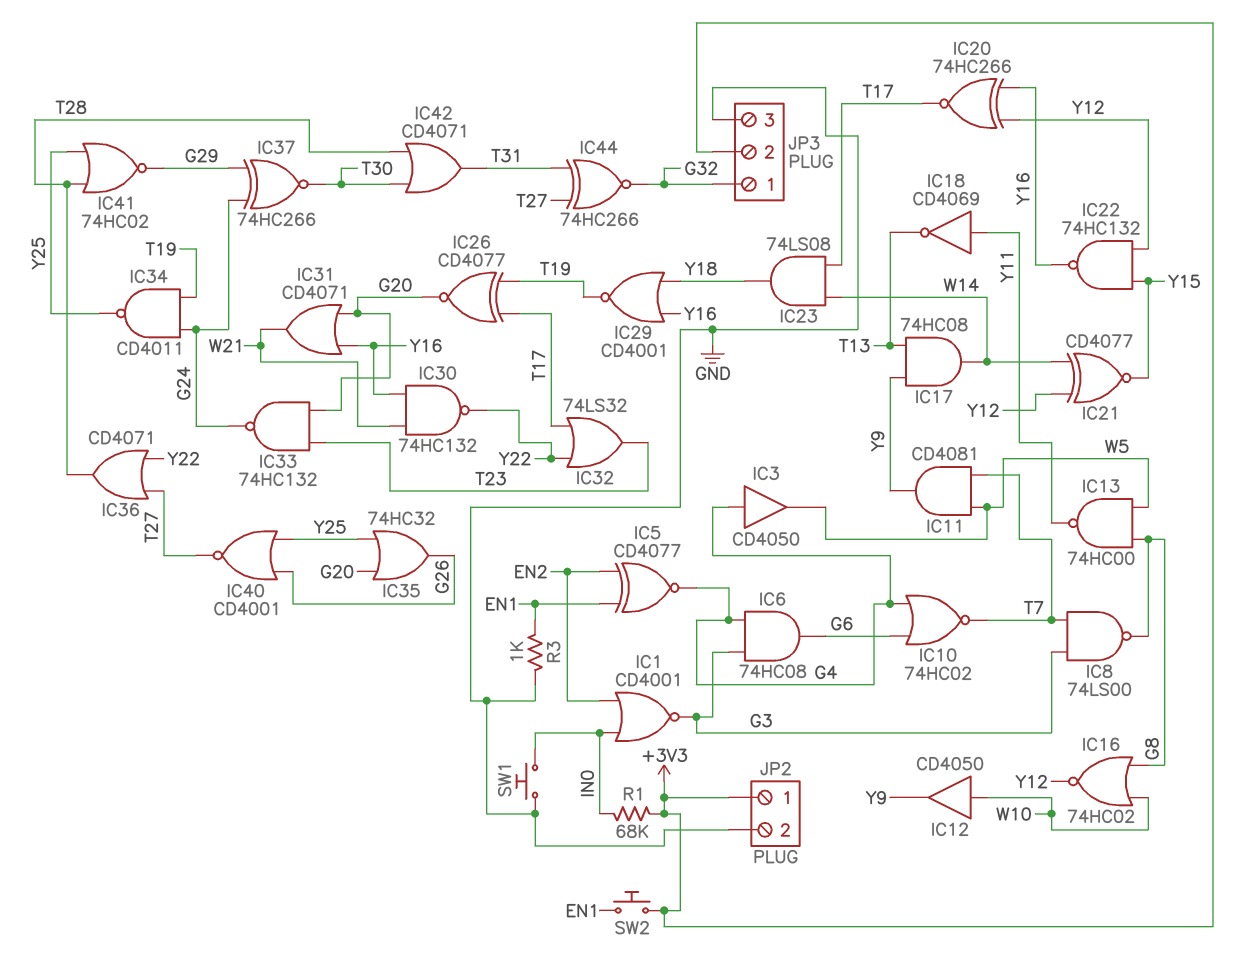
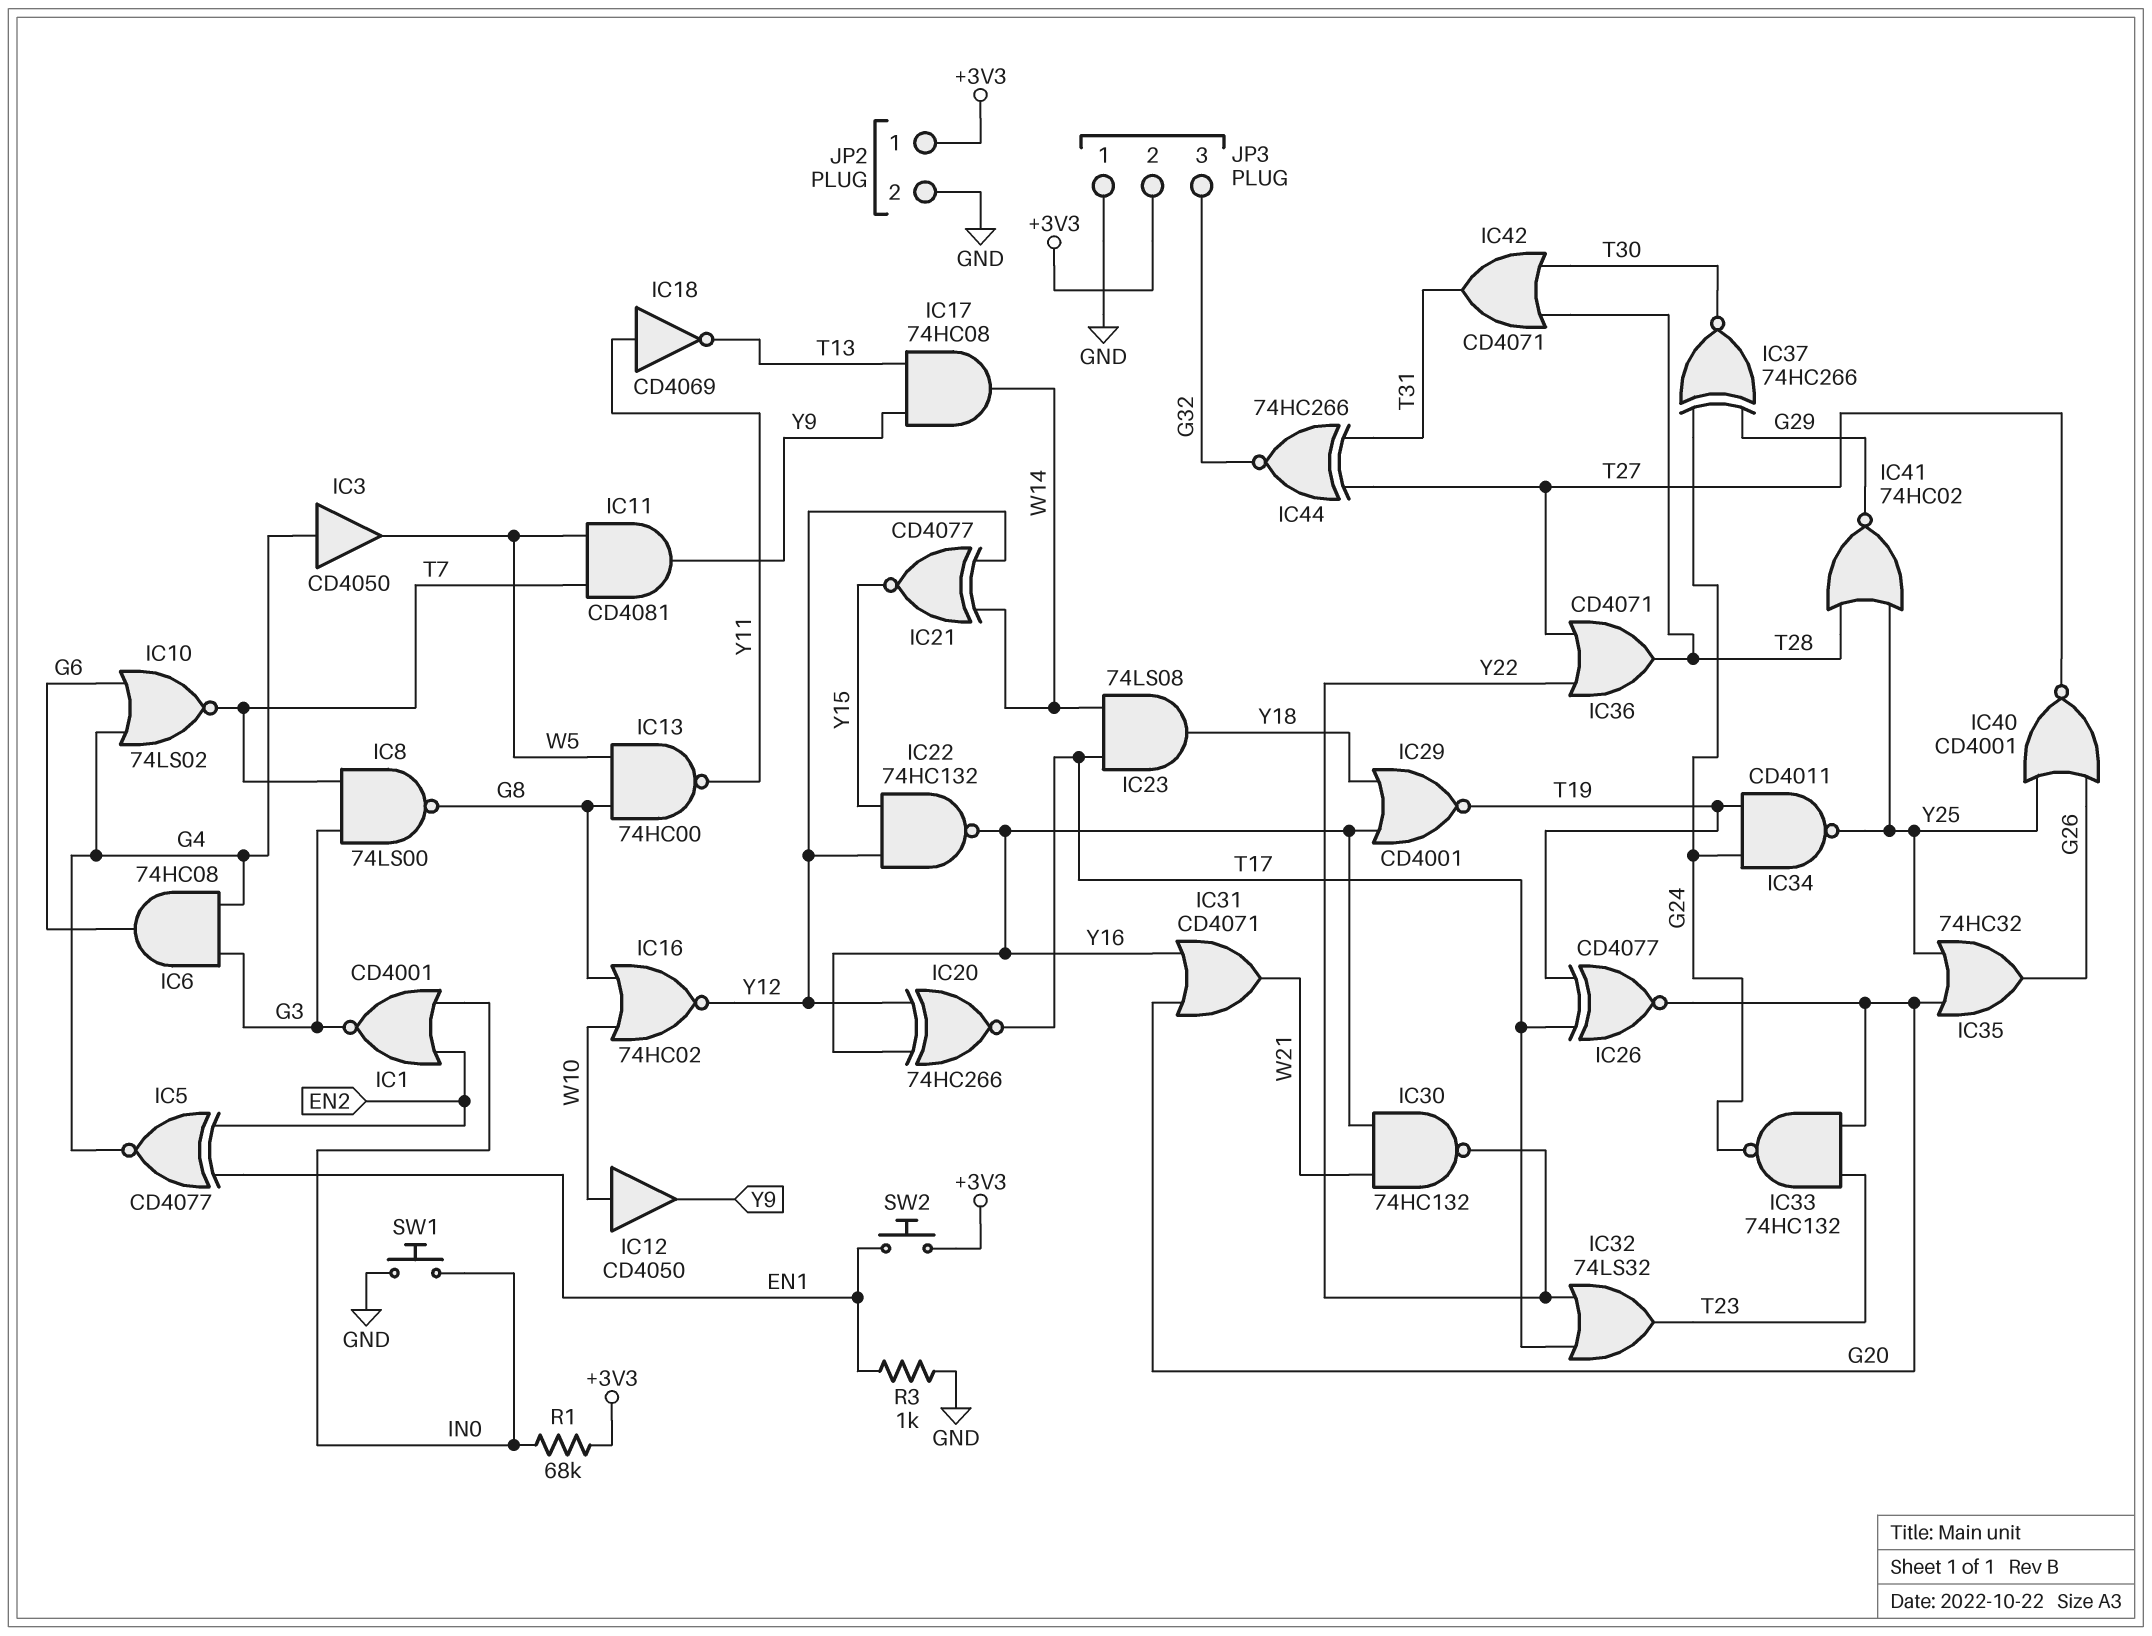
IC10: NOR 74HC02 (in G4, in G6, out T7) -> NOR 74LS02 (in G4, in G6, out T7)
JP3 pin 1: G32 -> GND
JP3 pin 3: GND -> G32

